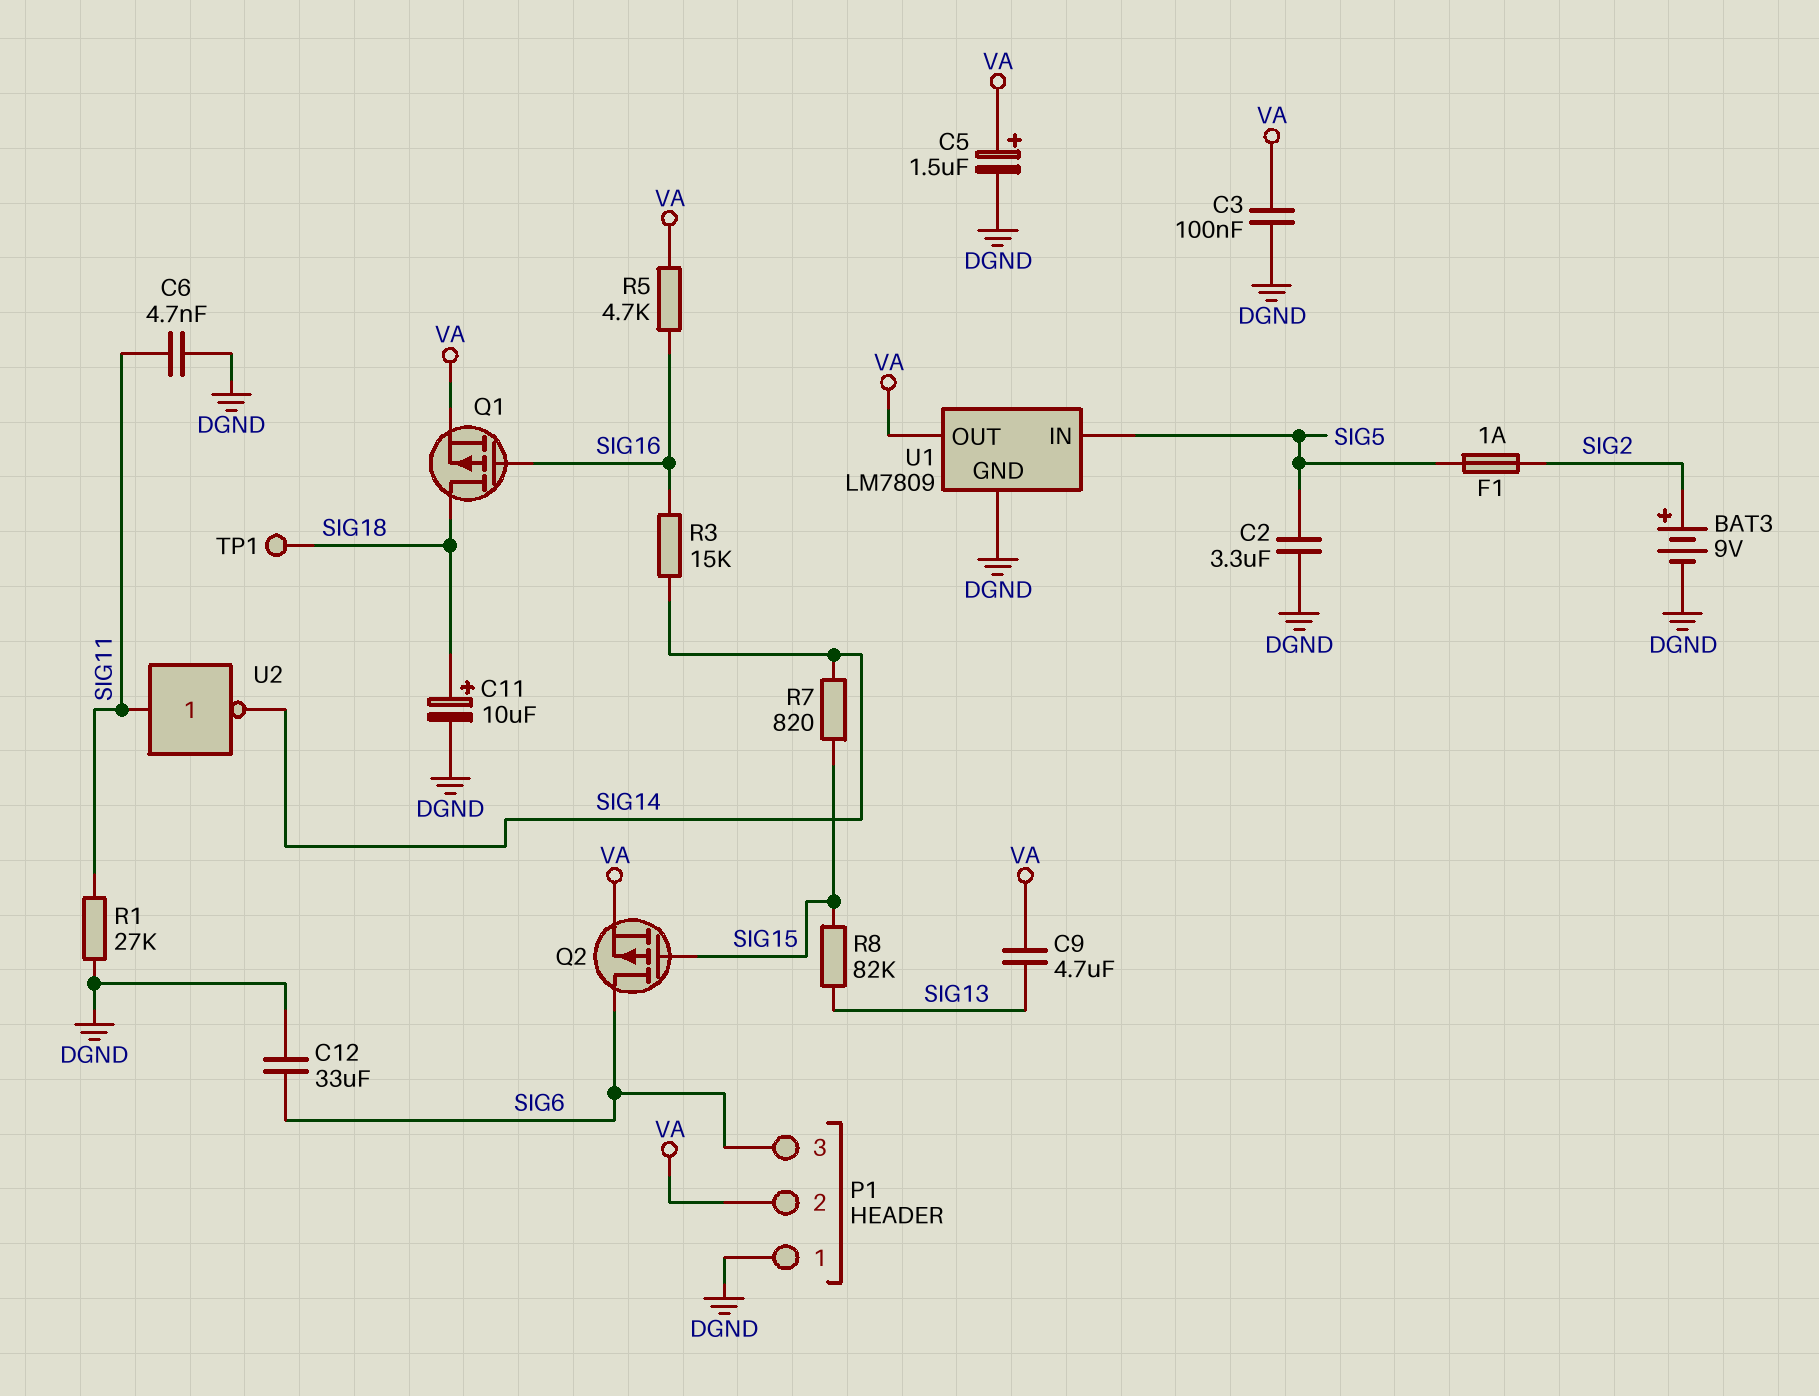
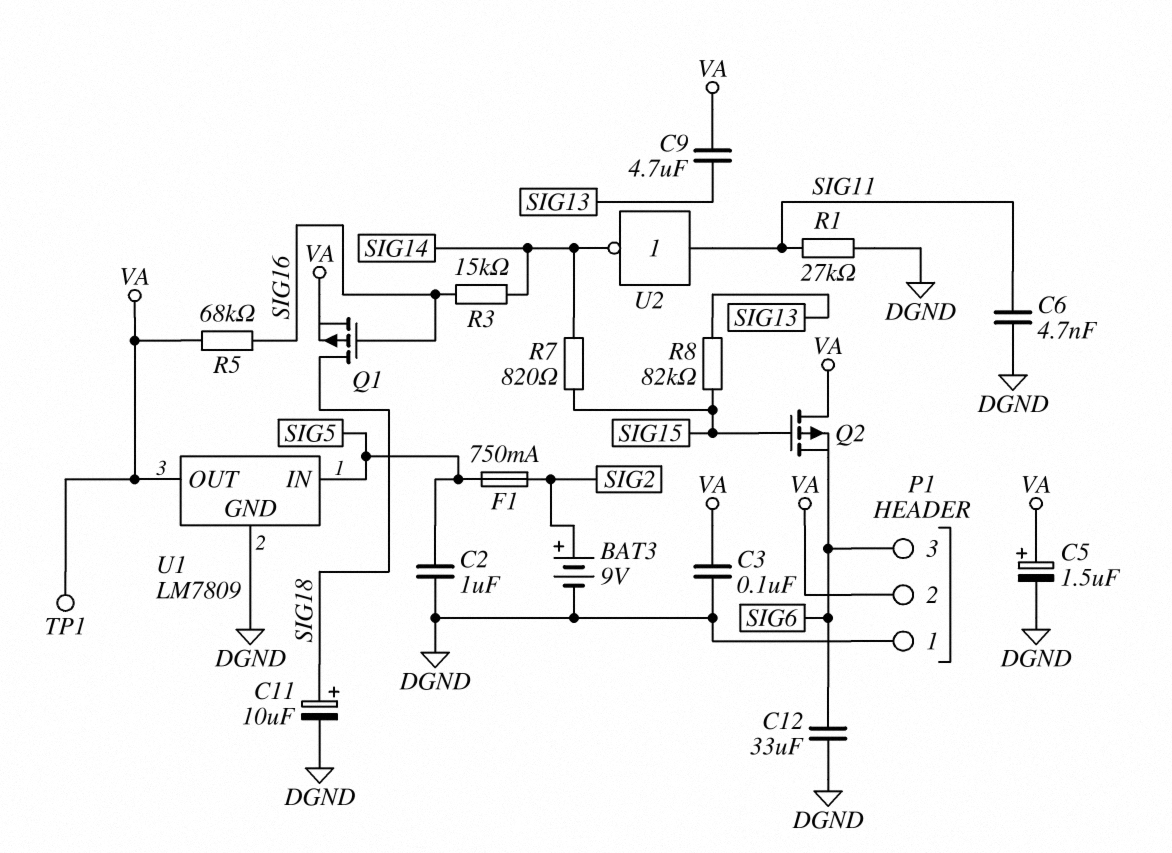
C2: 3.3uF (DGND, SIG5) -> 1uF (DGND, SIG5)
F1: 1A (SIG2, SIG5) -> 750mA (SIG2, SIG5)
Q2: PMOS (G SIG15, D SIG6, S VA) -> PMOS (G SIG15, D VA, S SIG6)
R5: 4.7k (SIG16, VA) -> 68k (SIG16, VA)
TP1: test point (SIG18) -> test point (VA)

